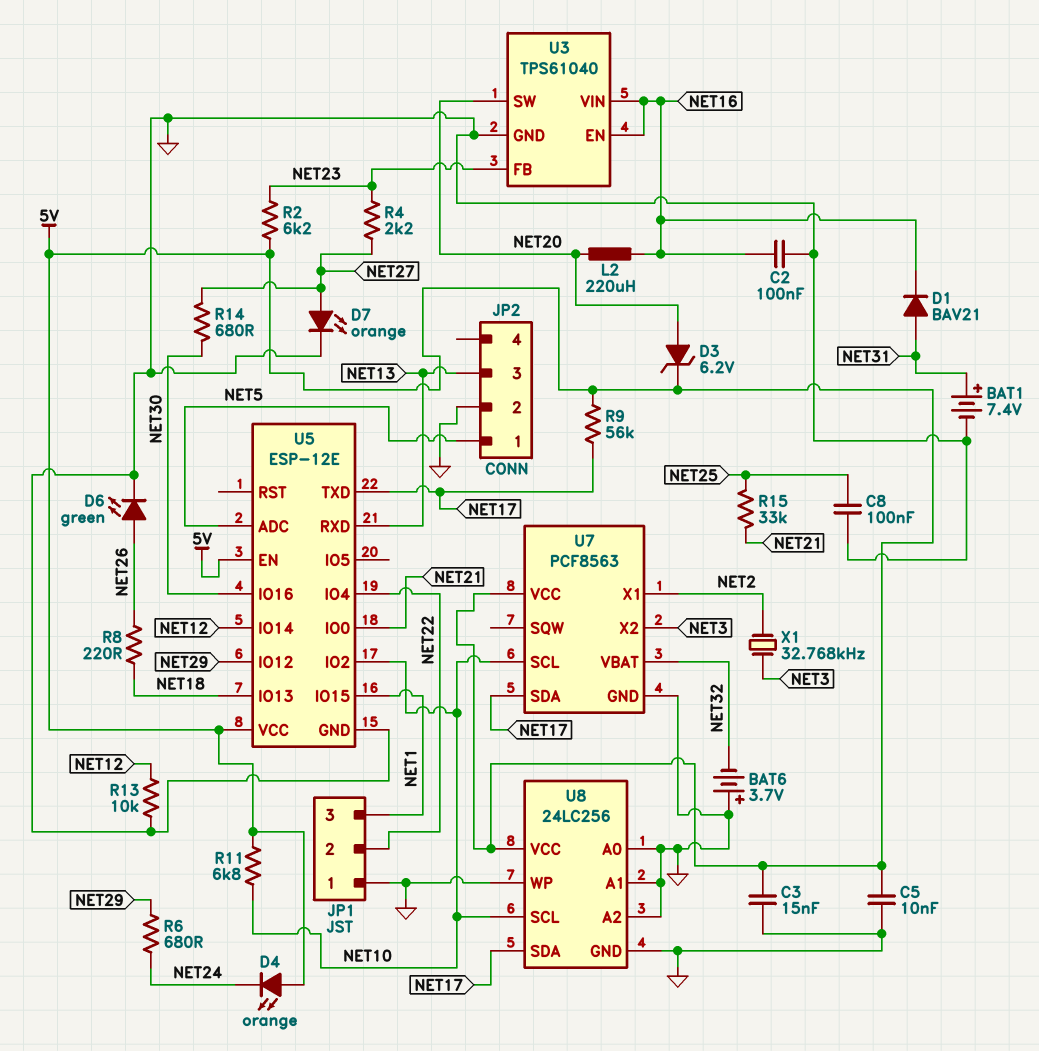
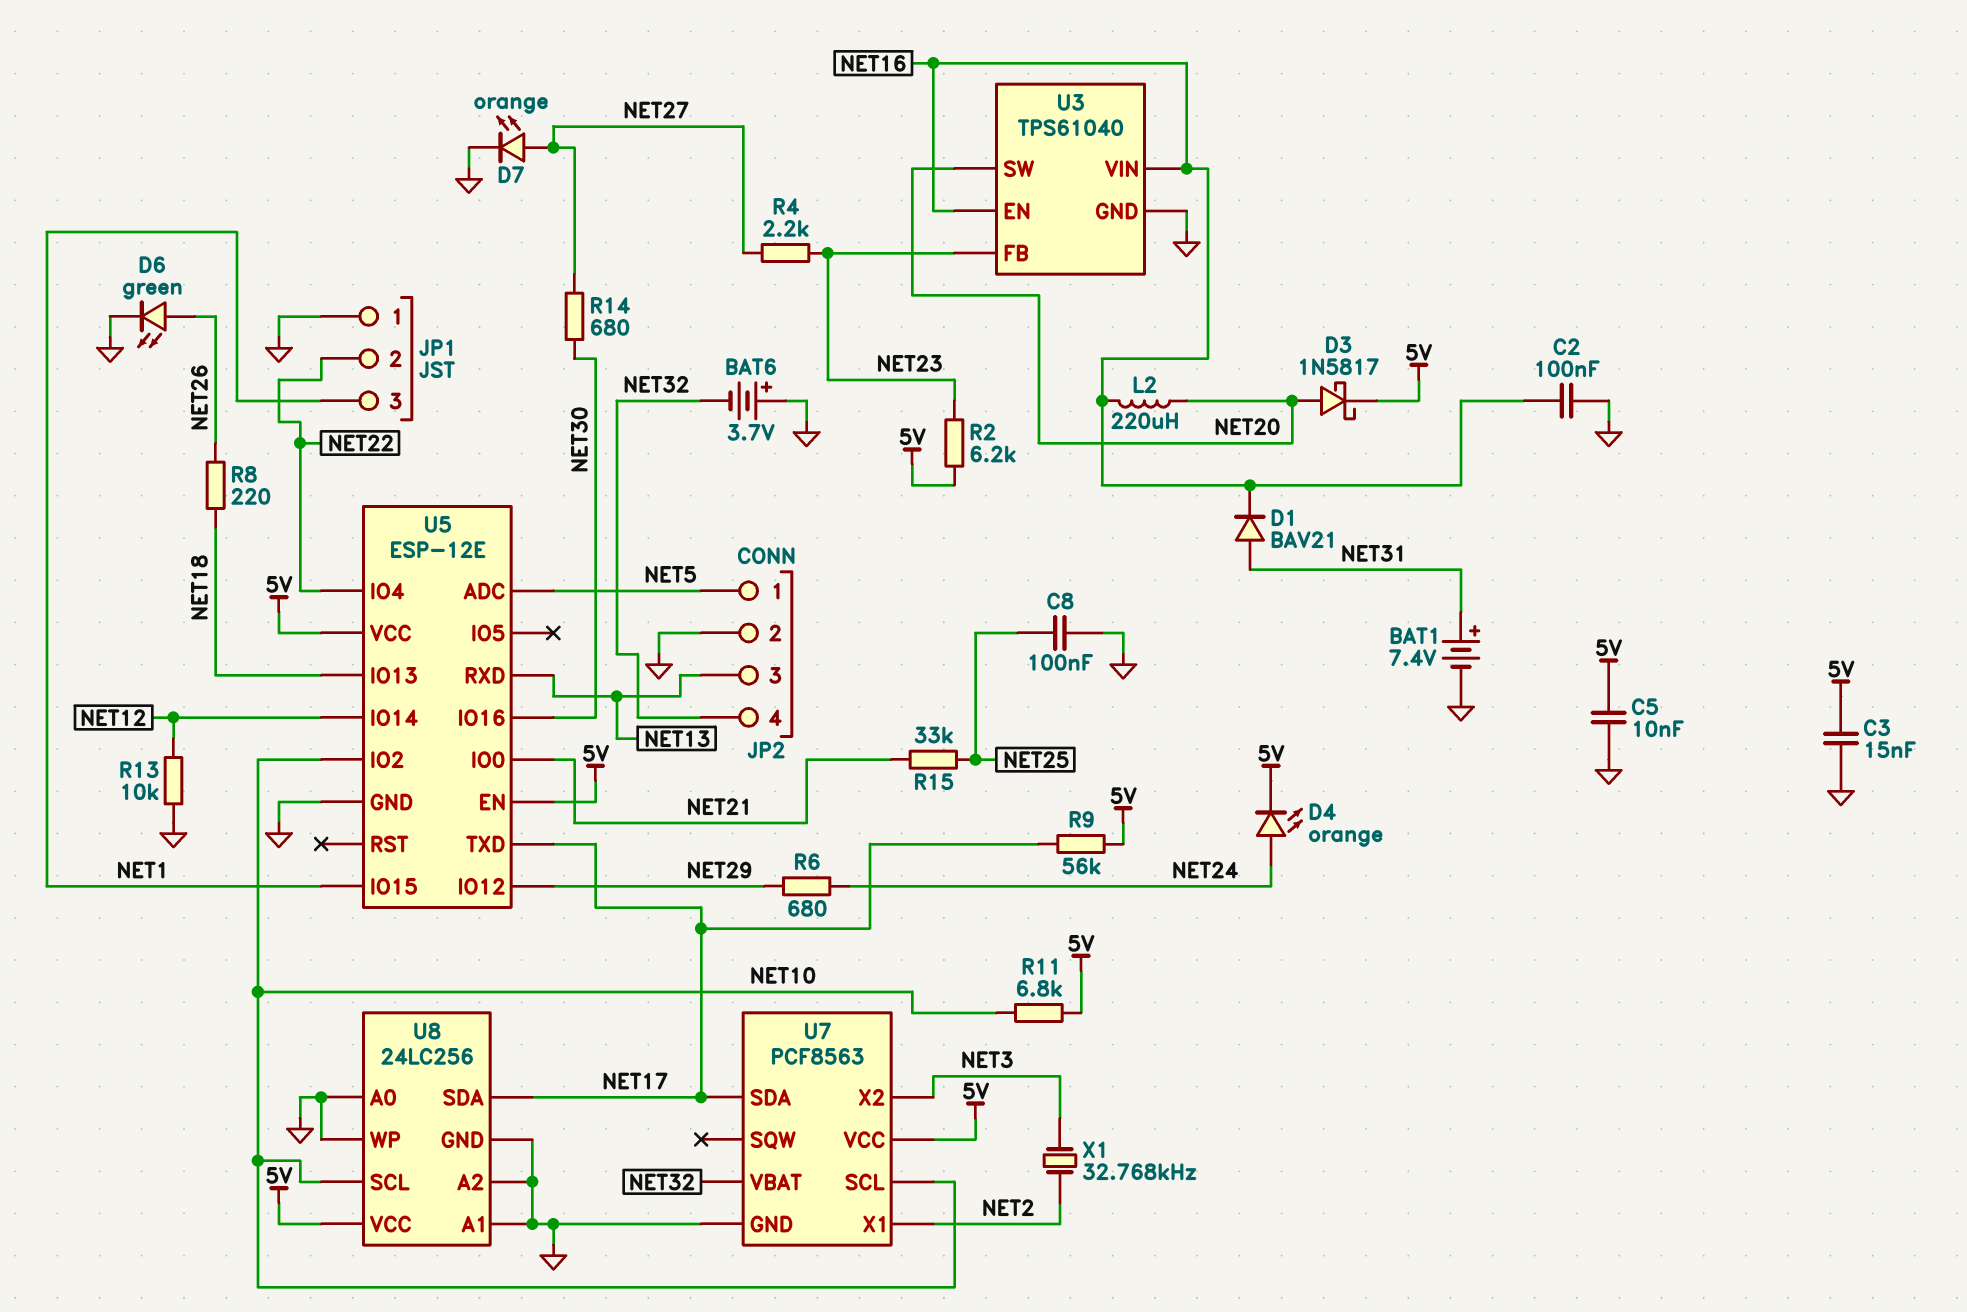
D3: zener 6.2V (A NET20, K 5V) -> schottky 1N5817 (A NET20, K 5V)
D4: LED orange (A 5V, K NET24) -> LED orange (A NET24, K 5V)
JP2 pin 4: none -> NET32

